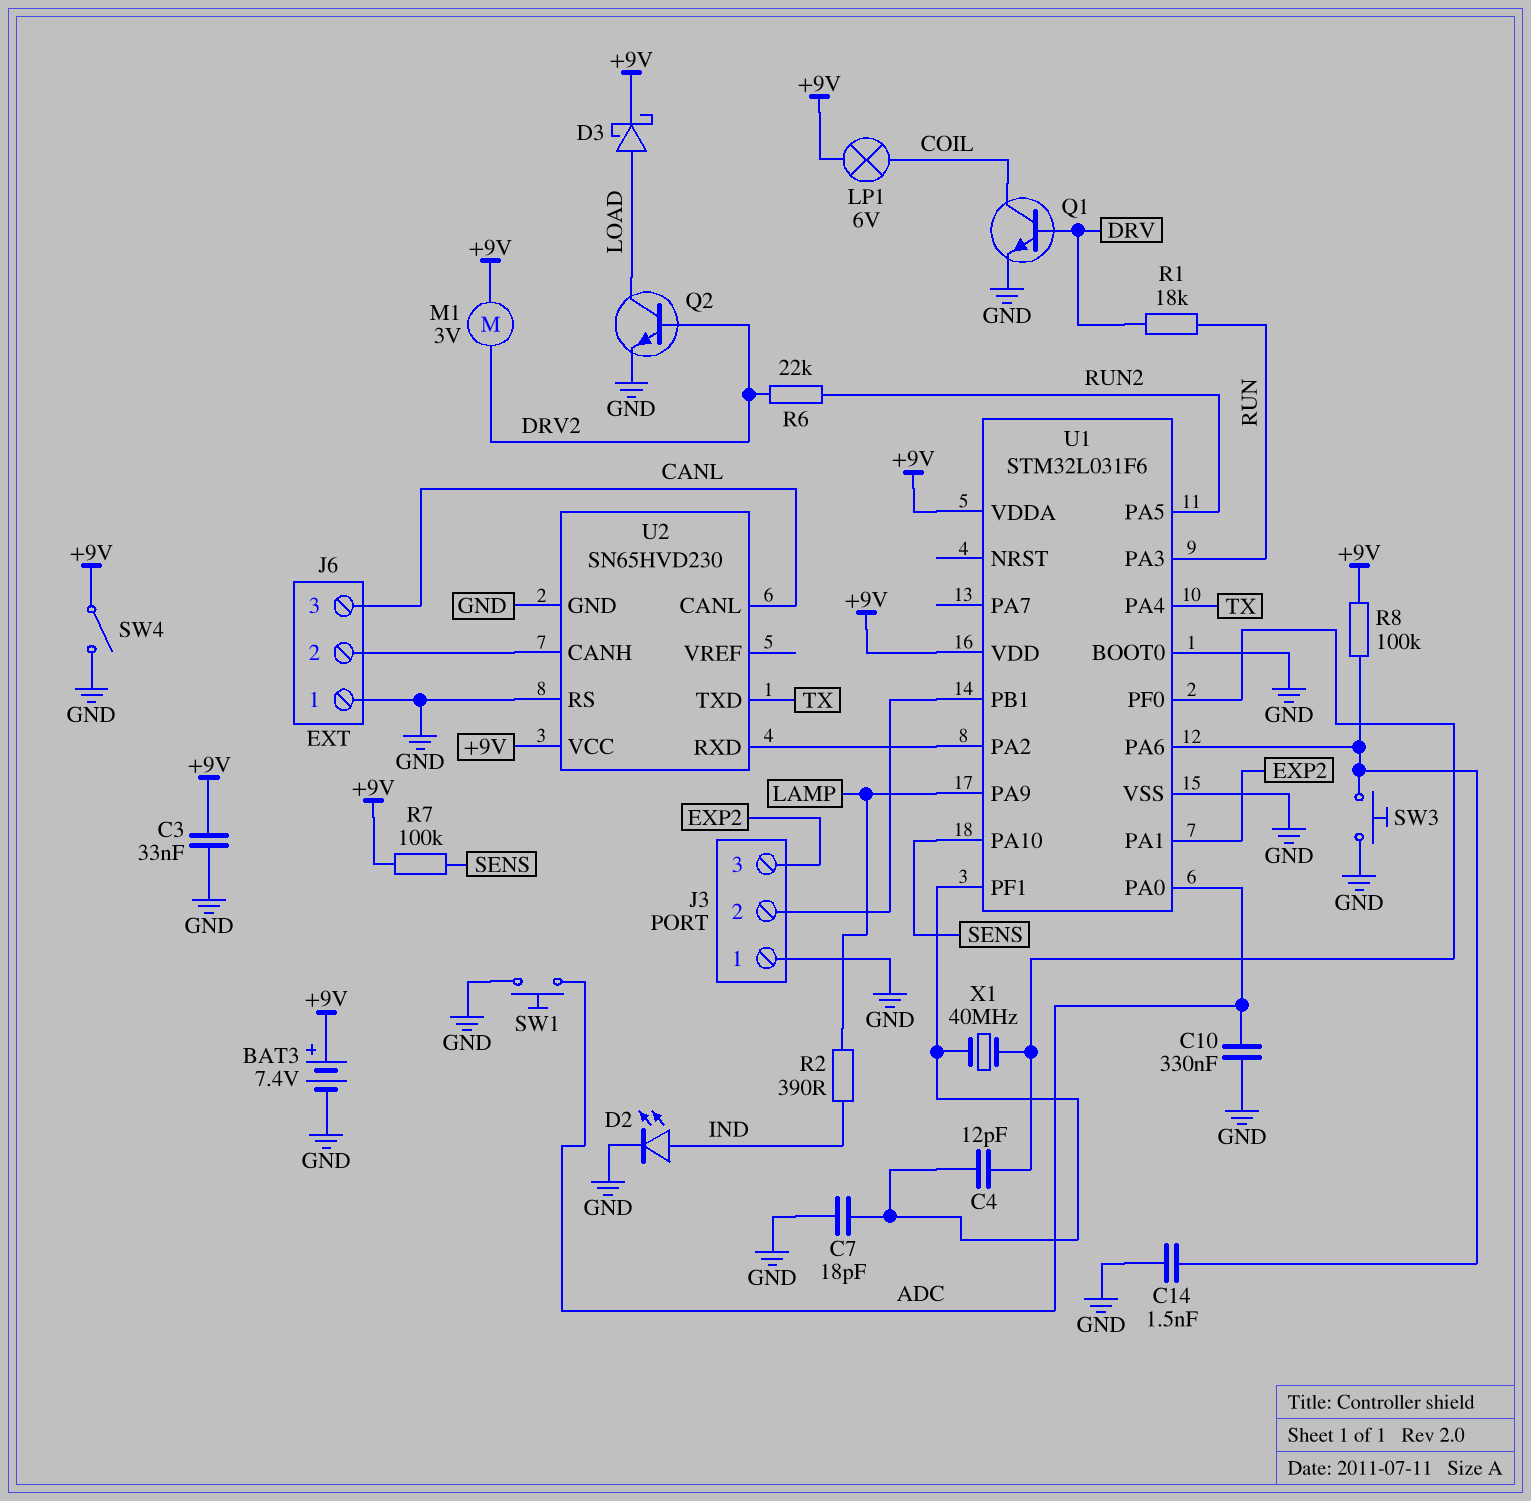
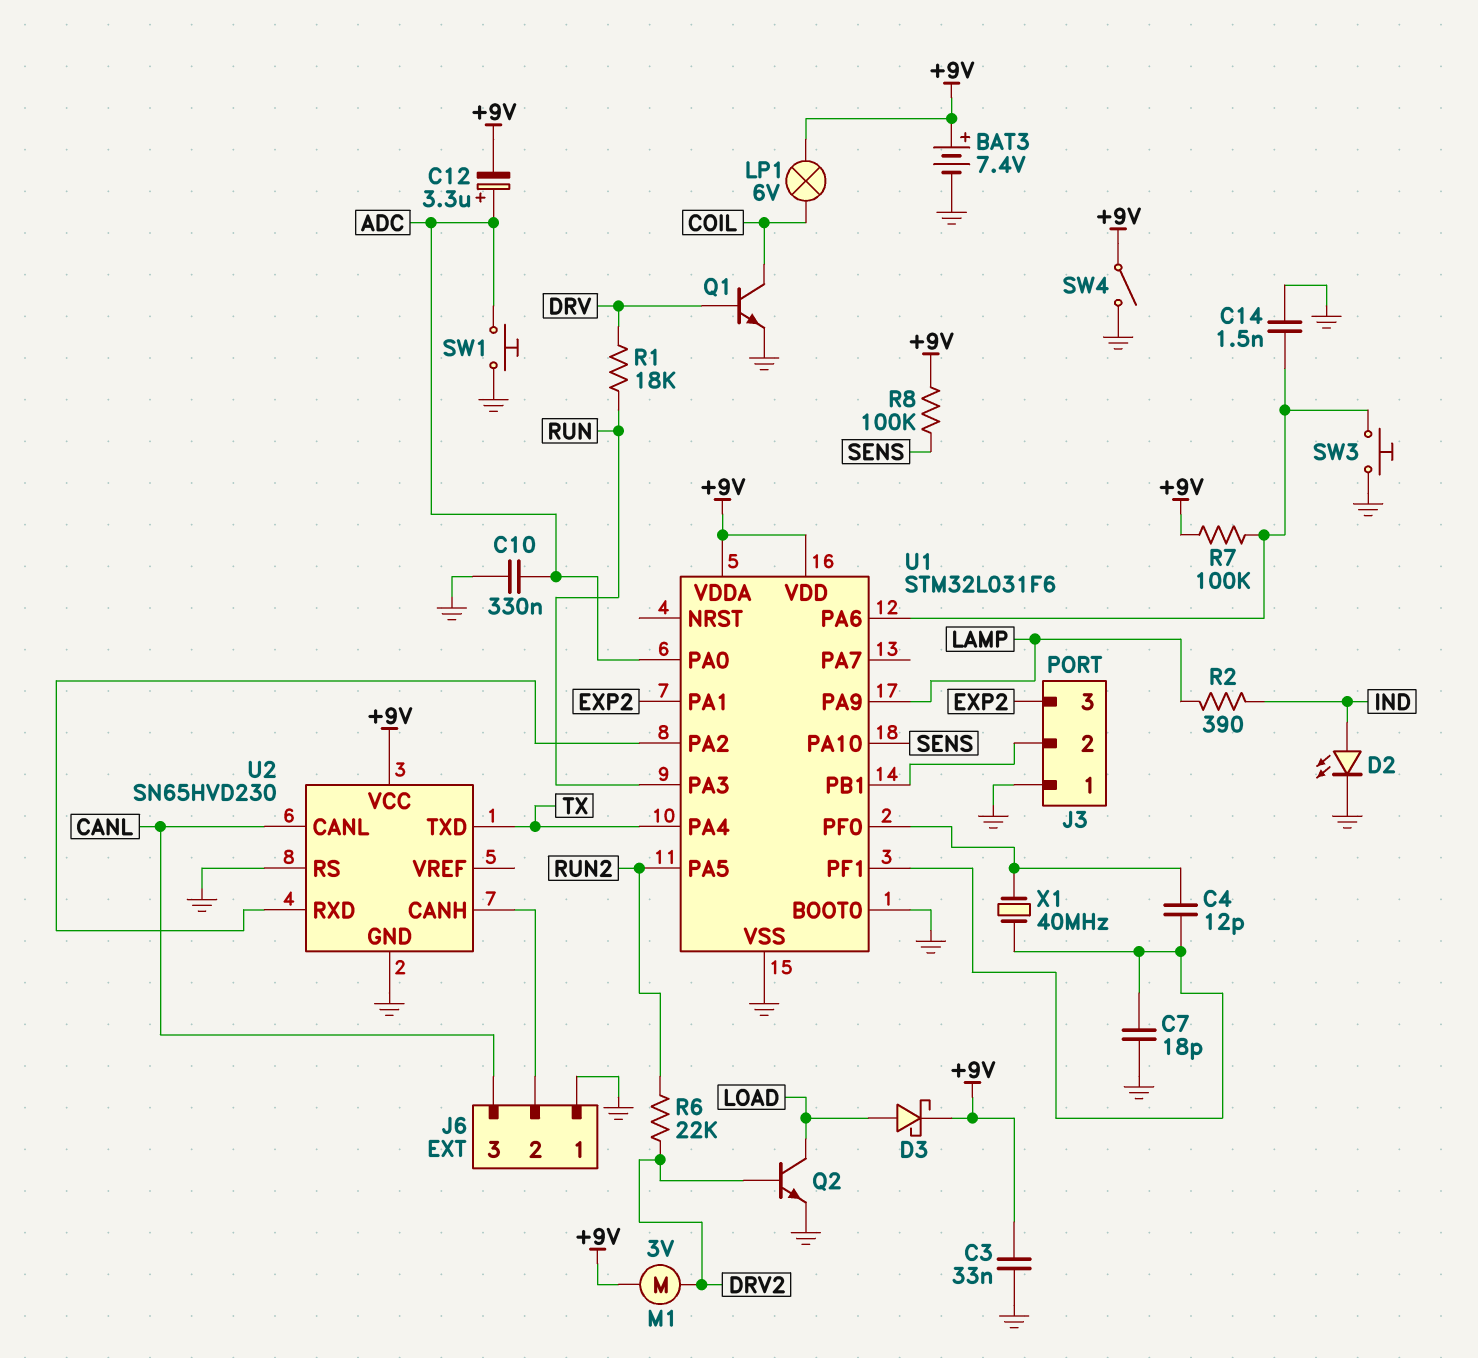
C12: none -> 3.3uF (plus ADC, minus +9V)
R7: 100k (+9V, SENS) -> 100k (+9V, U1/PA6)
R8: 100k (+9V, U1/PA6) -> 100k (+9V, SENS)

